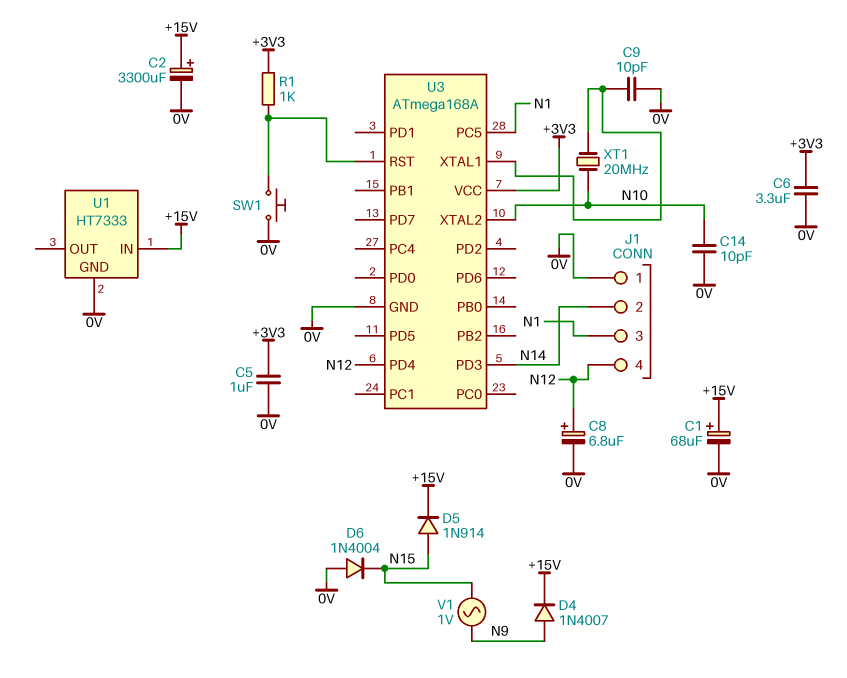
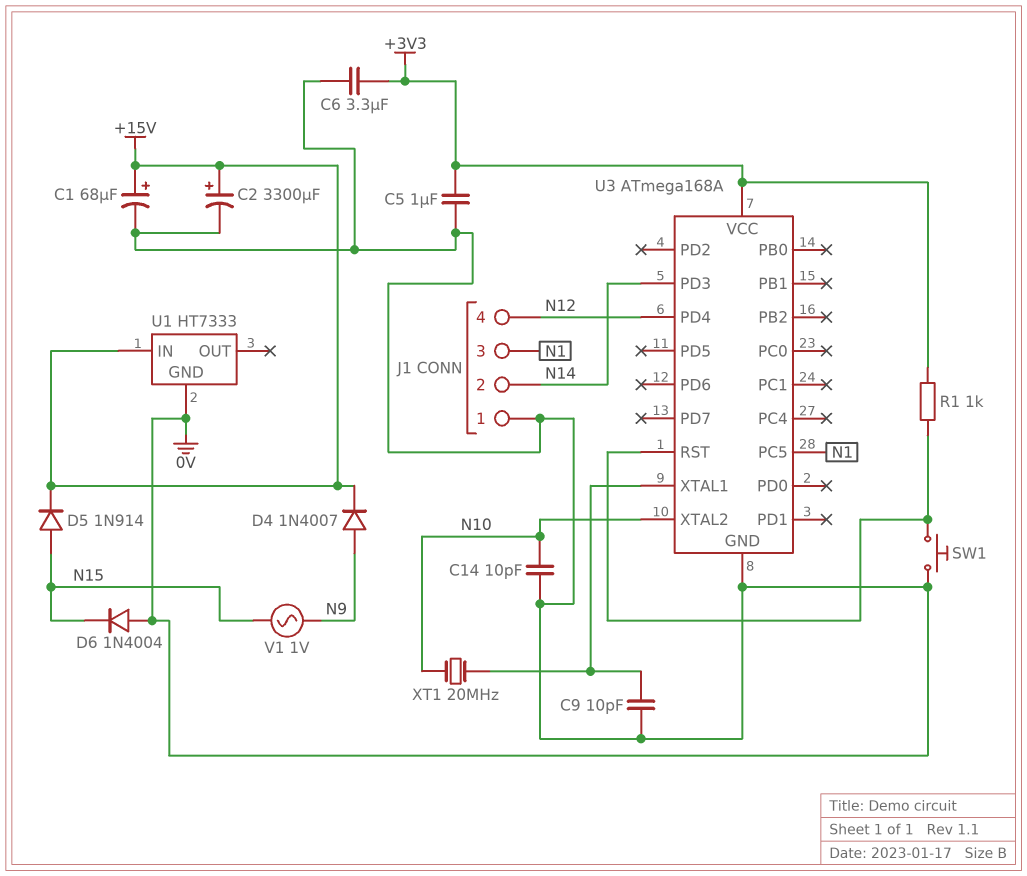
C8: 6.8uF (plus N12, minus 0V) -> none

